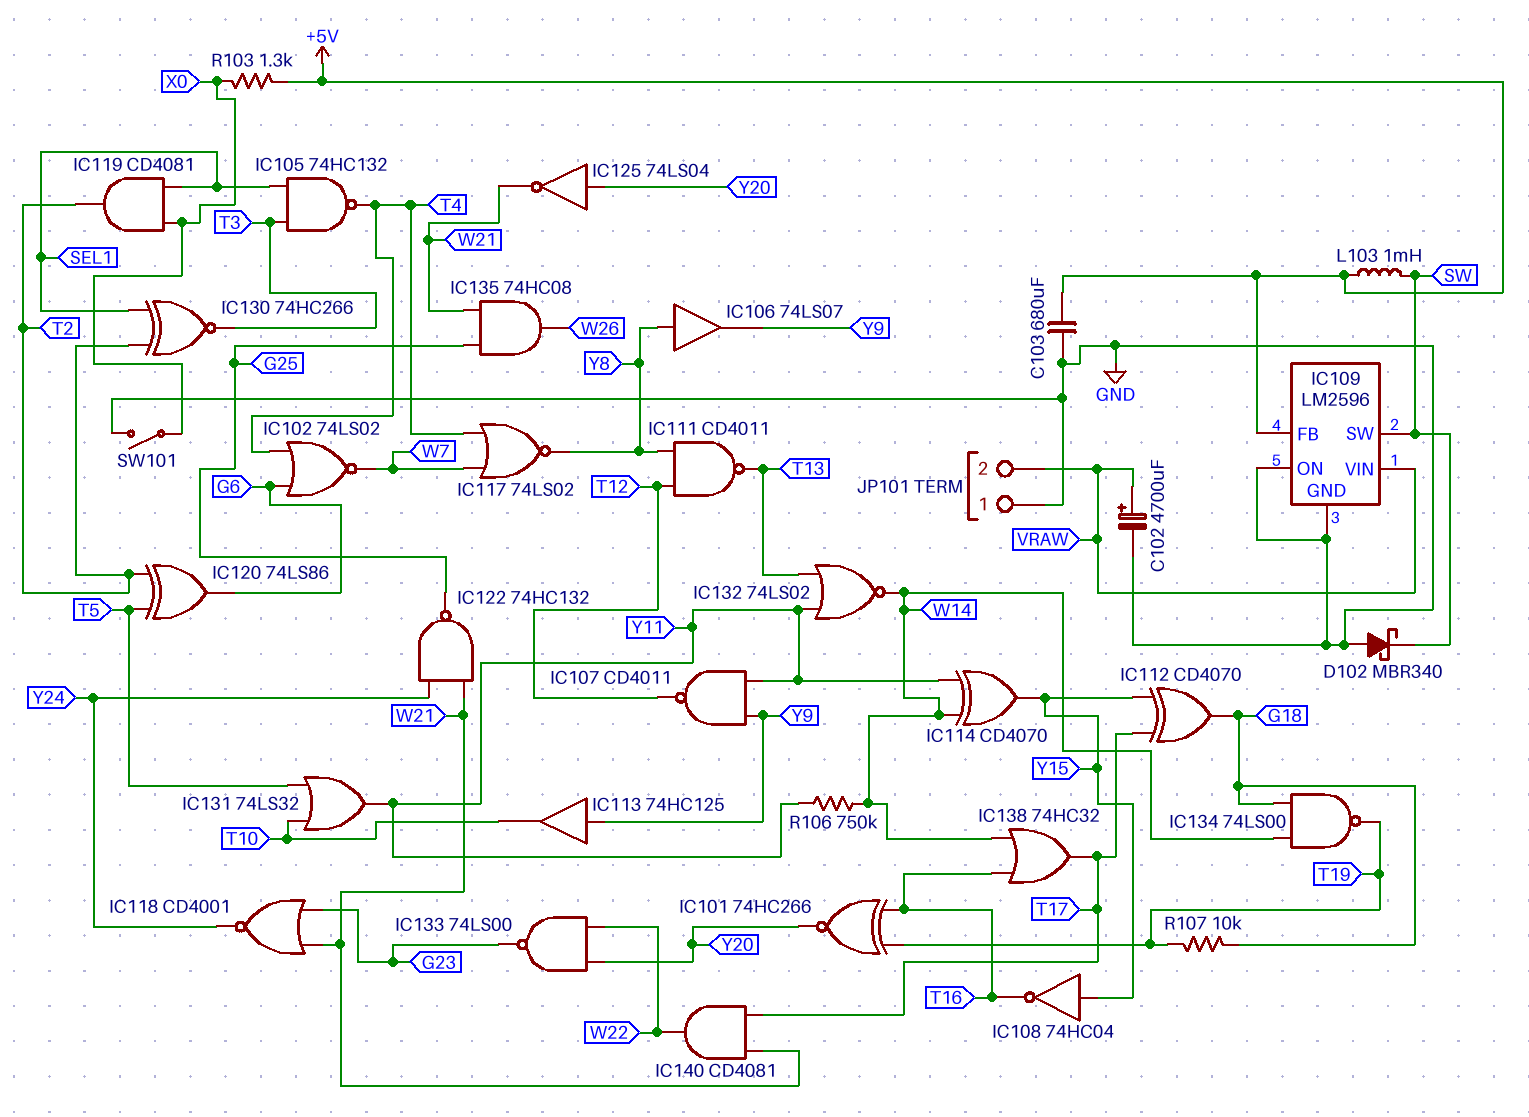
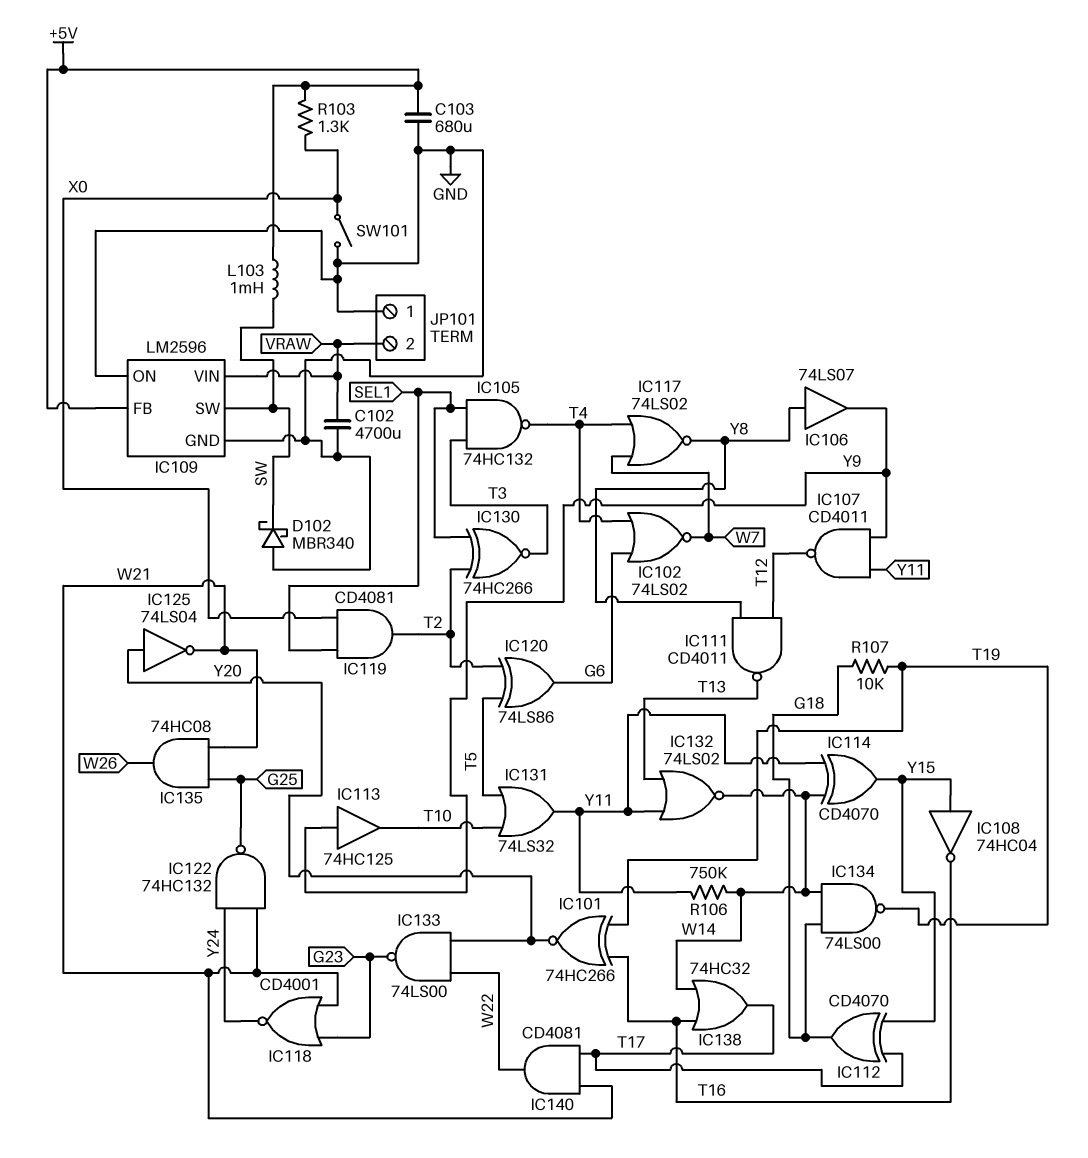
C102: 4700uF (plus VRAW, minus GND) -> 4700uF (GND, VRAW)

